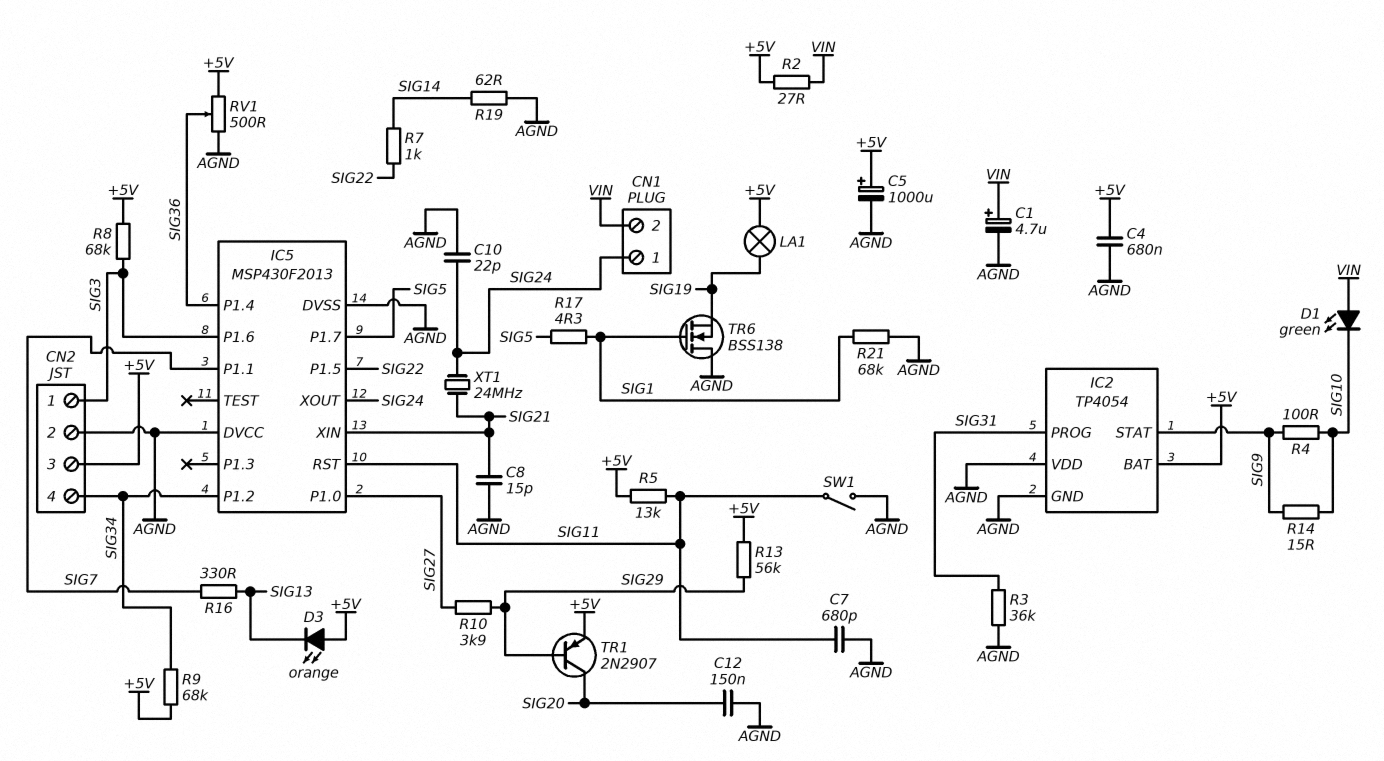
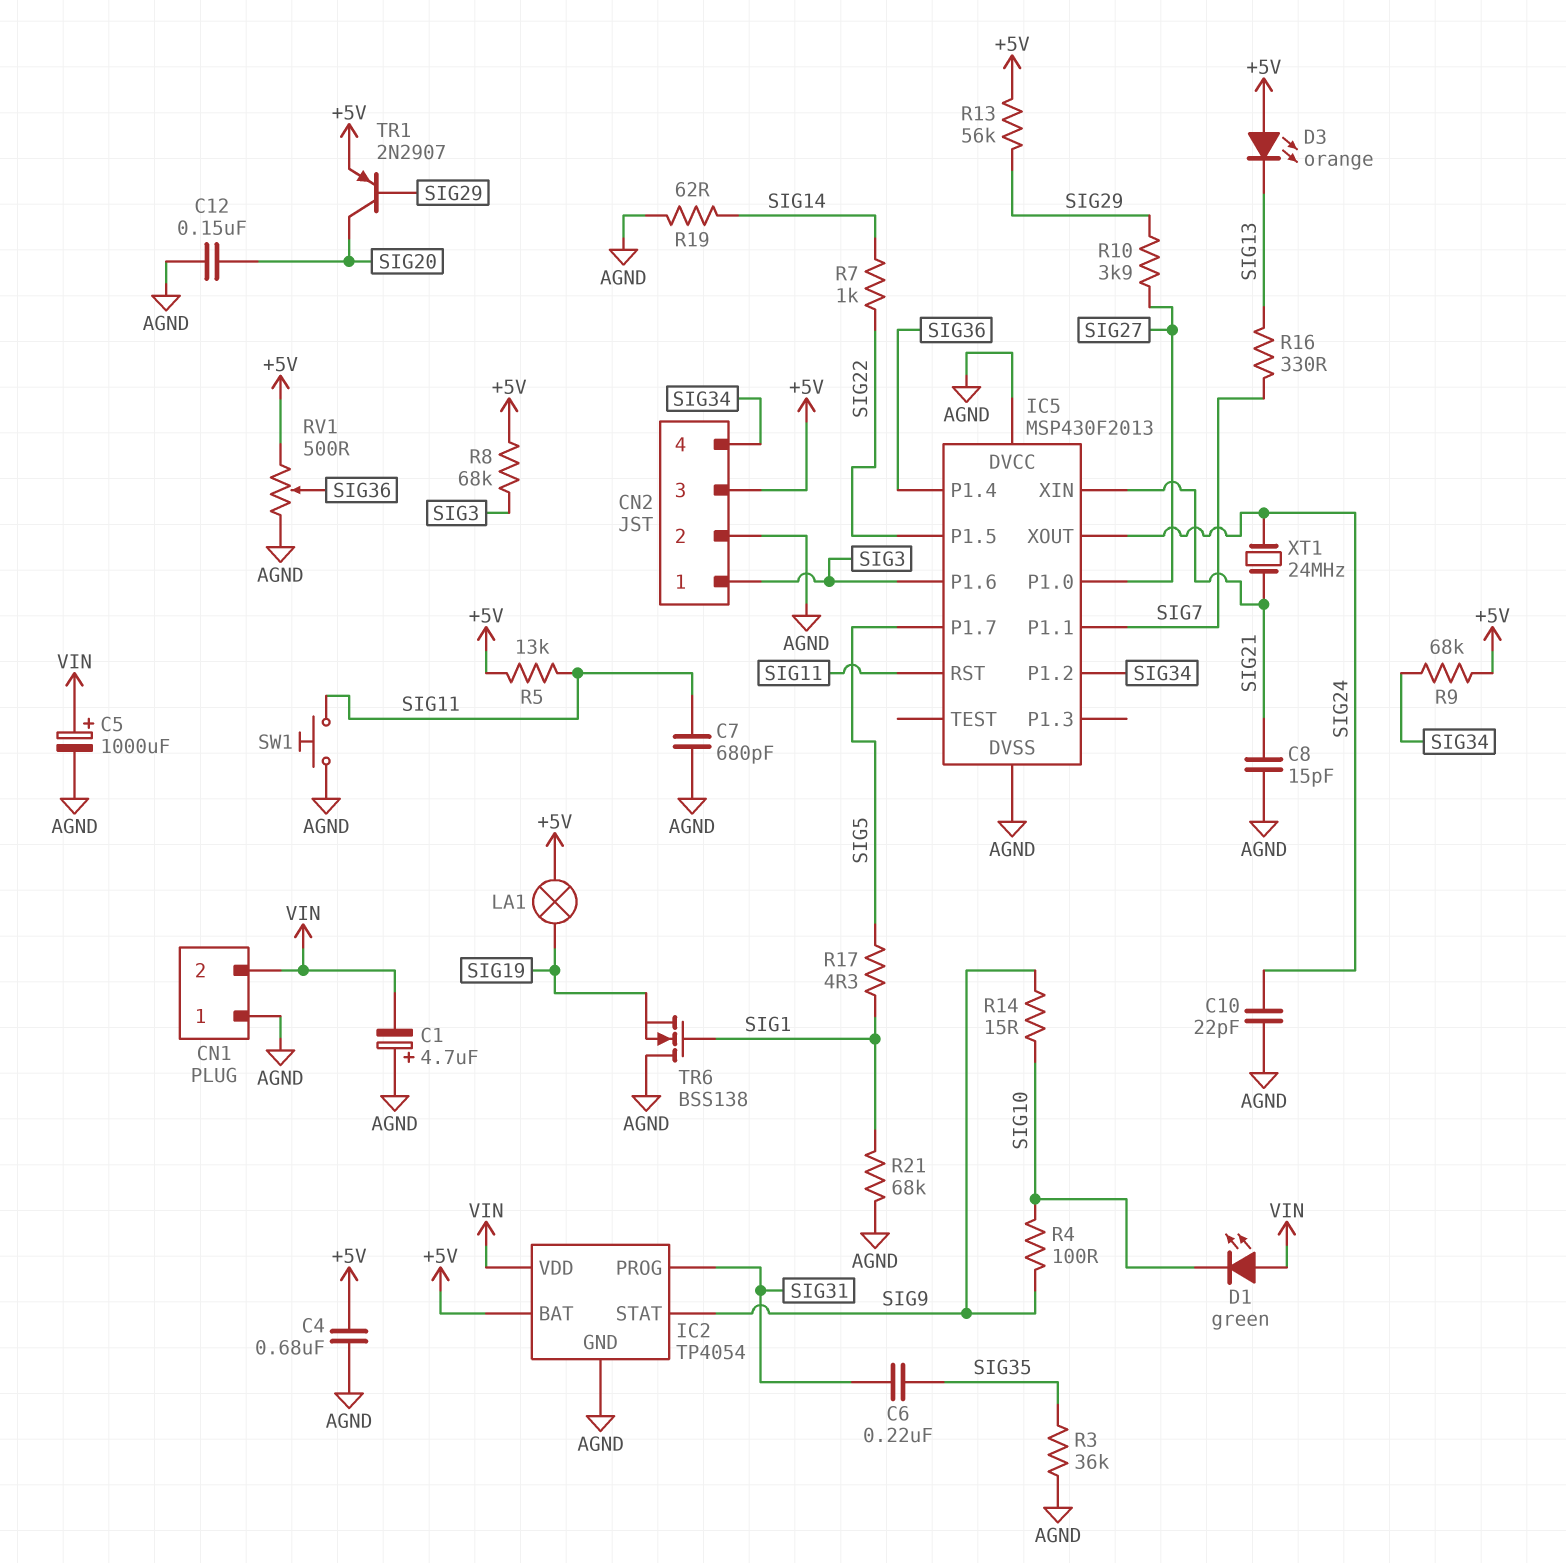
C1: 4.7uF (plus VIN, minus AGND) -> 4.7uF (plus AGND, minus VIN)
C5: 1000uF (plus +5V, minus AGND) -> 1000uF (plus VIN, minus AGND)
C6: none -> 220nF (SIG31, SIG35)
CN1 pin 1: SIG24 -> AGND
IC2 pin VDD: AGND -> VIN
R2: 27 (+5V, VIN) -> none
R3: 36k (AGND, SIG31) -> 36k (AGND, SIG35)
SW1: switch (AGND, SIG11) -> button (AGND, SIG11)

